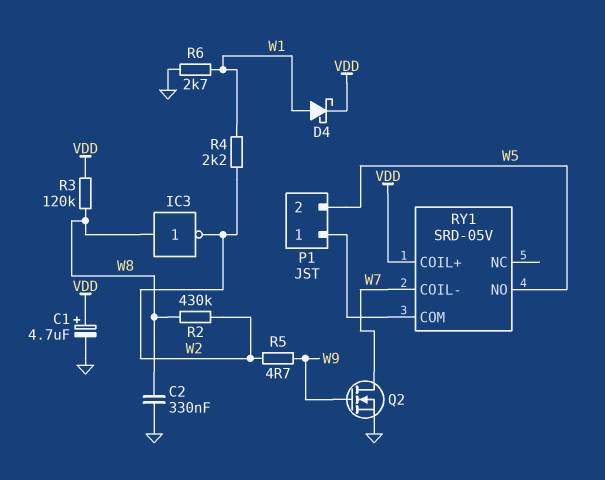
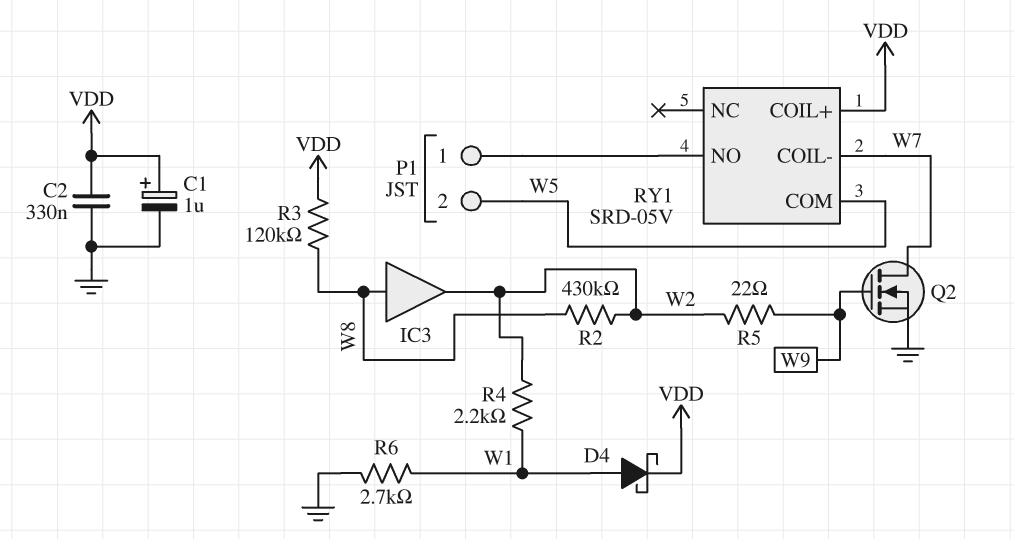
C1: 4.7uF (plus VDD, minus GND) -> 1uF (plus VDD, minus GND)
C2: 330nF (GND, W8) -> 330nF (GND, VDD)
IC3: NOT (in W8, out W2) -> buffer (in W8, out W2)
R5: 4.7 (W2, W9) -> 22 (W2, W9)
RY1 pin COM: P1/1 -> W5
RY1 pin NO: W5 -> P1/1

